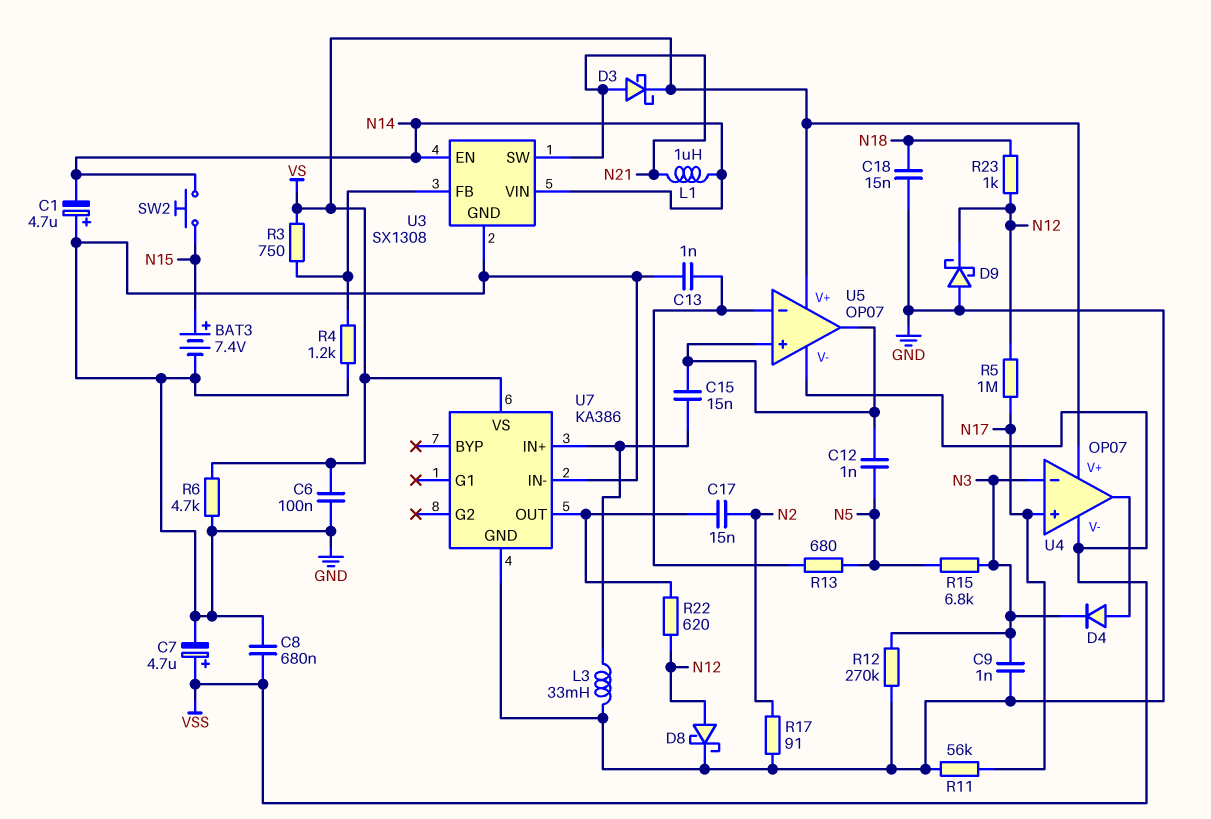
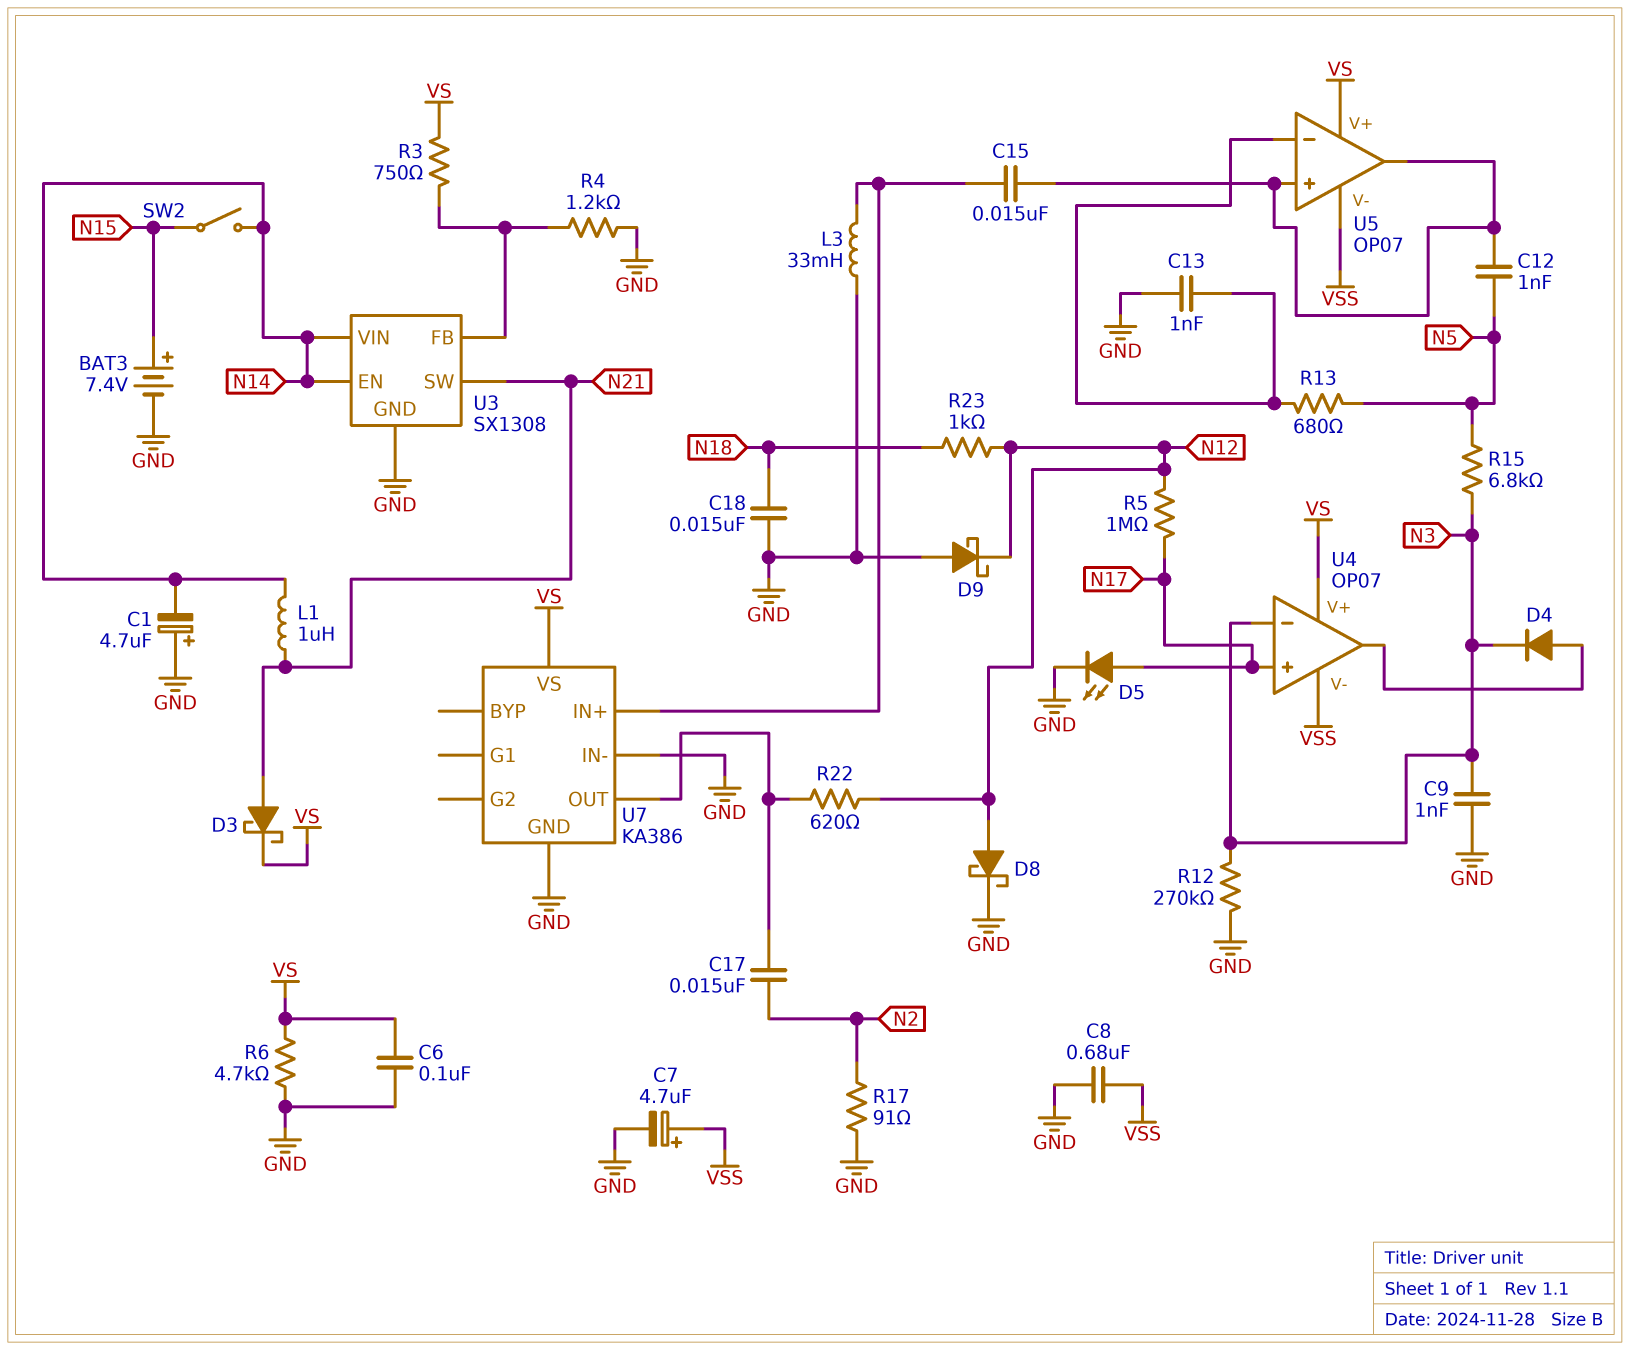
D5: none -> LED (A N17, K GND)
R11: 56k (GND, N17) -> none
SW2: button (N14, N15) -> switch (N14, N15)

